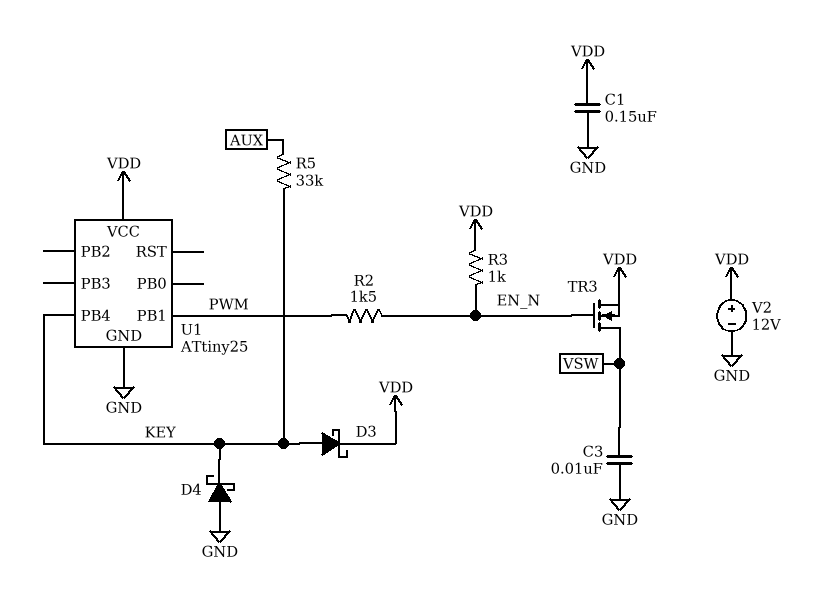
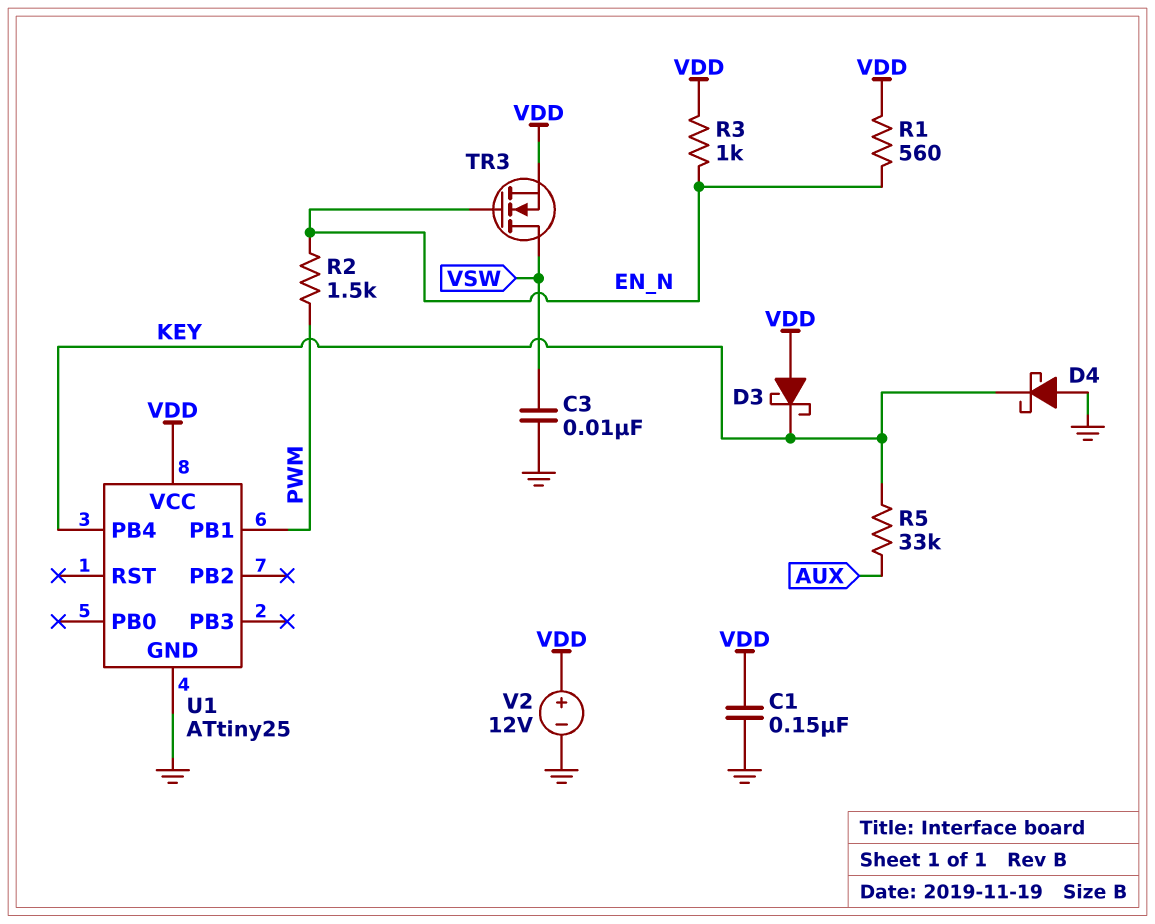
D3: schottky (A KEY, K VDD) -> schottky (A VDD, K KEY)
R1: none -> 560 (EN_N, VDD)

